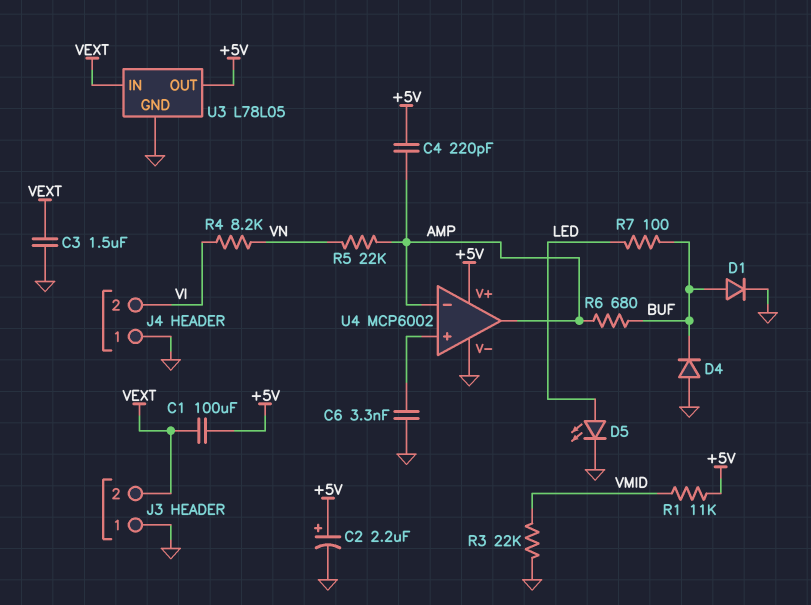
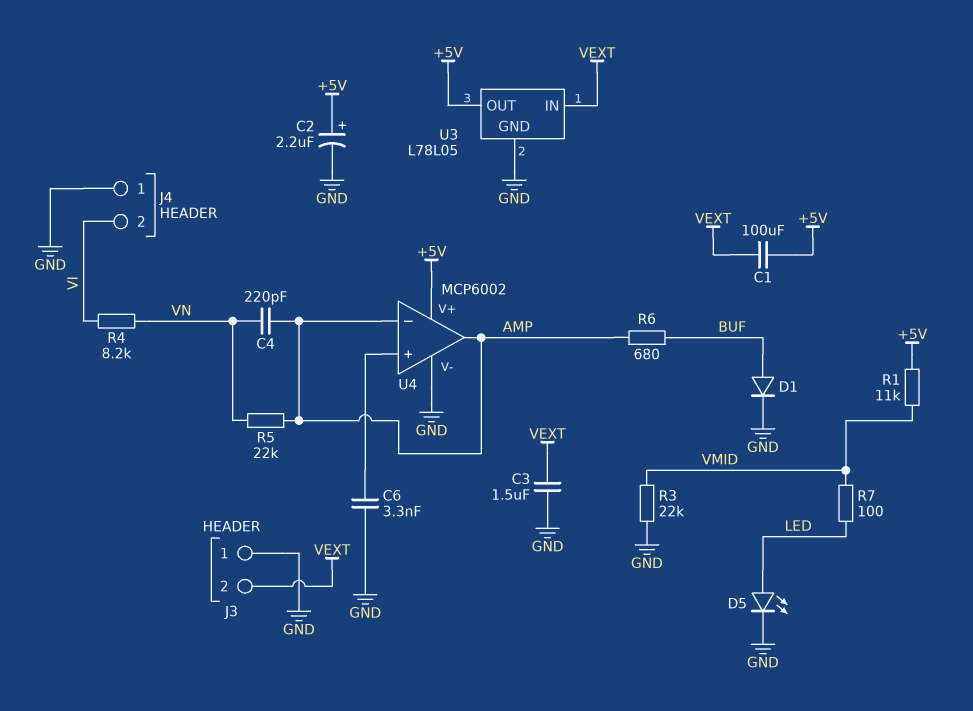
C4: 220pF (+5V, AMP) -> 220pF (AMP, VN)
D4: diode (A GND, K BUF) -> none
R7: 100 (BUF, LED) -> 100 (LED, VMID)

